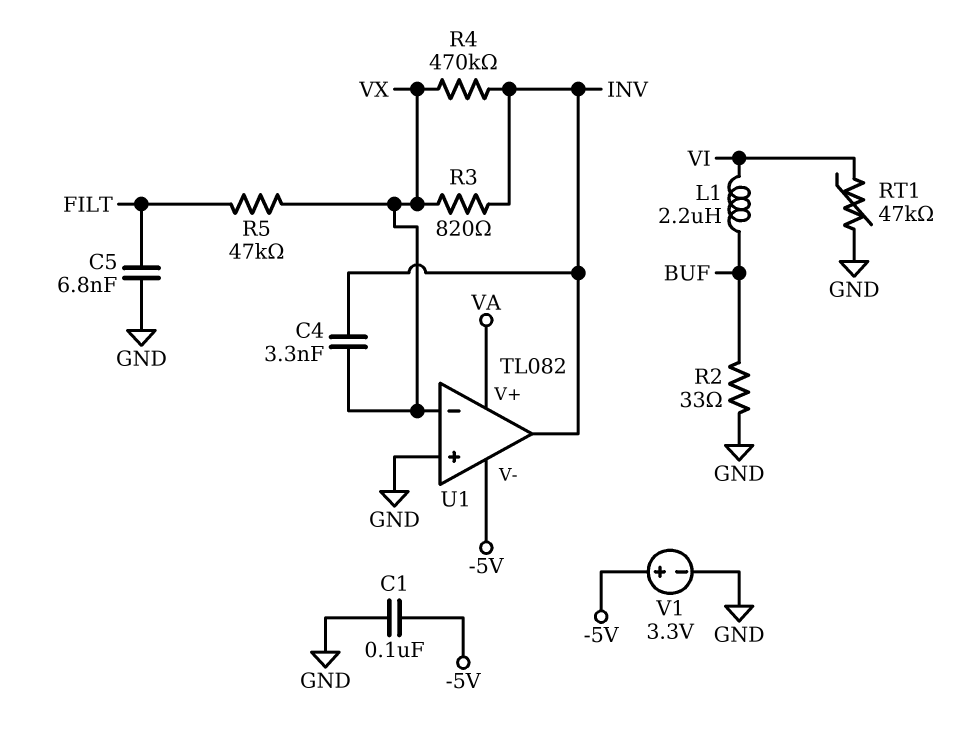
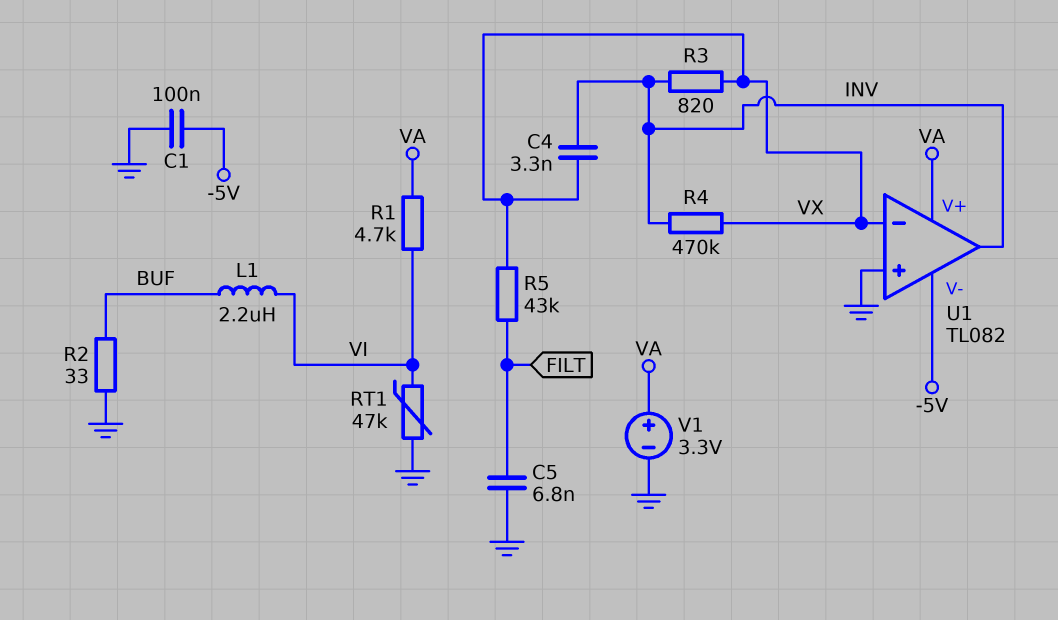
R1: none -> 4.7k (VA, VI)
R5: 47k (FILT, VX) -> 43k (FILT, VX)
V1: 3.3V (plus -5V, minus GND) -> 3.3V (plus VA, minus GND)

